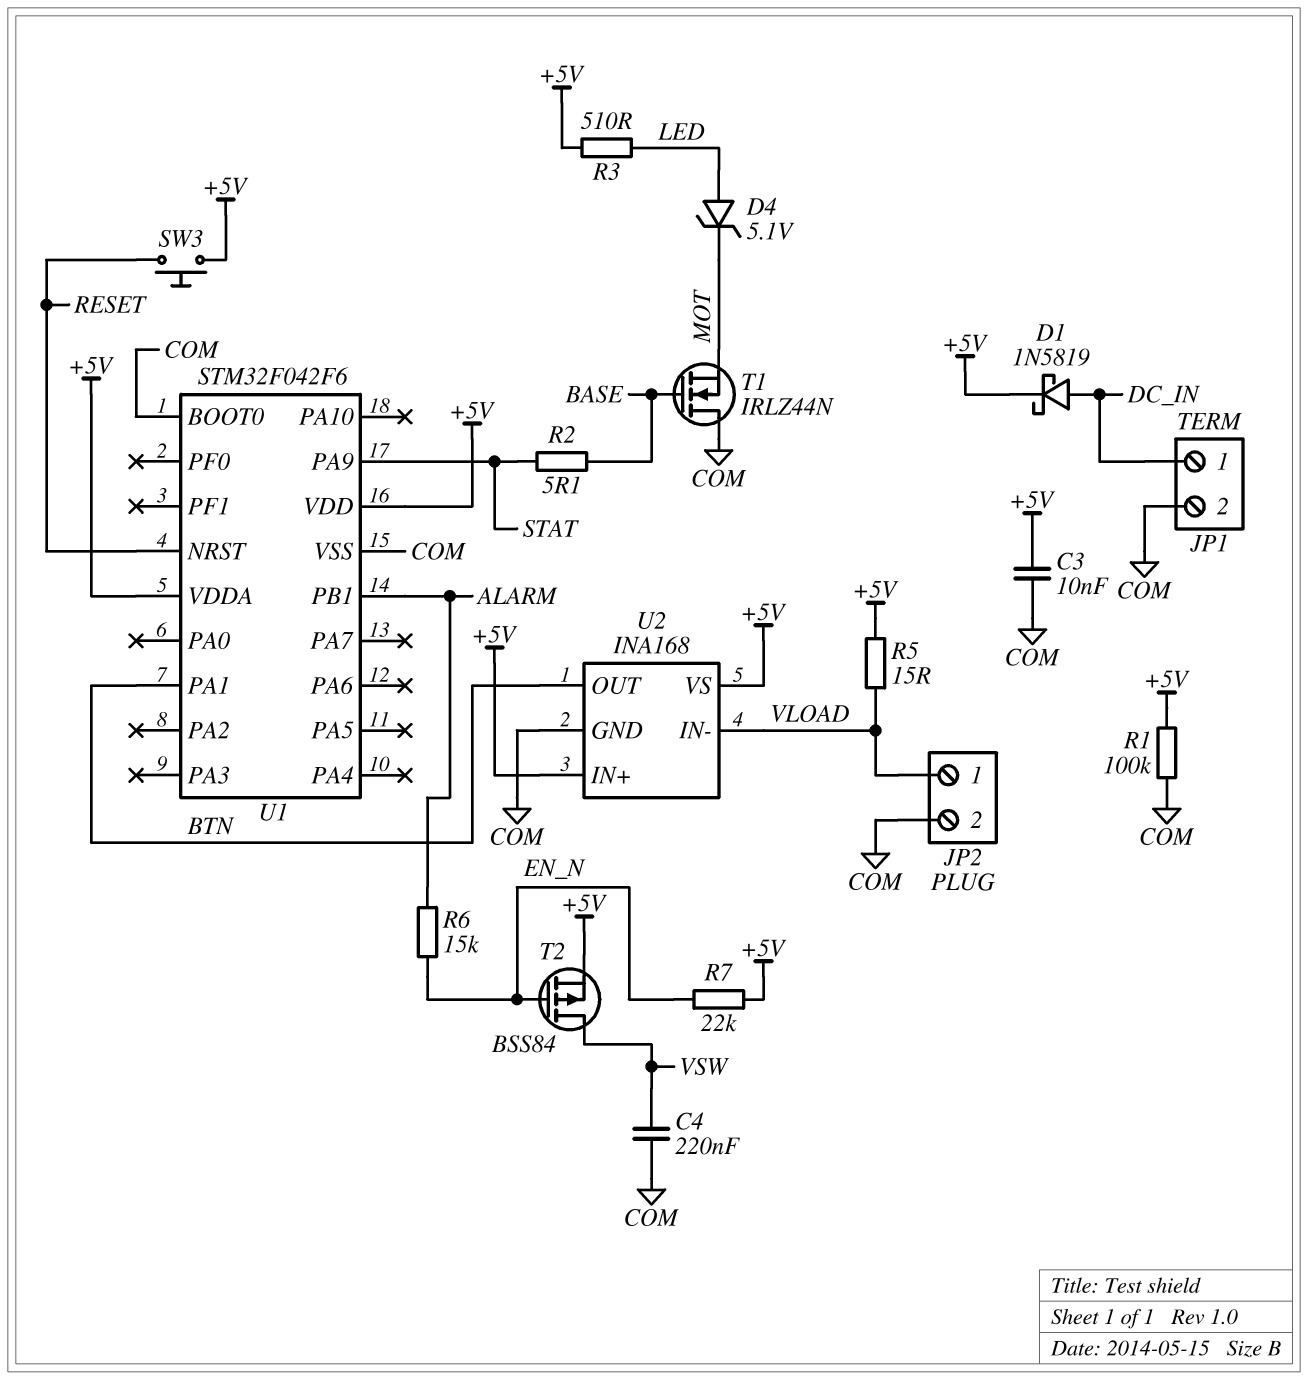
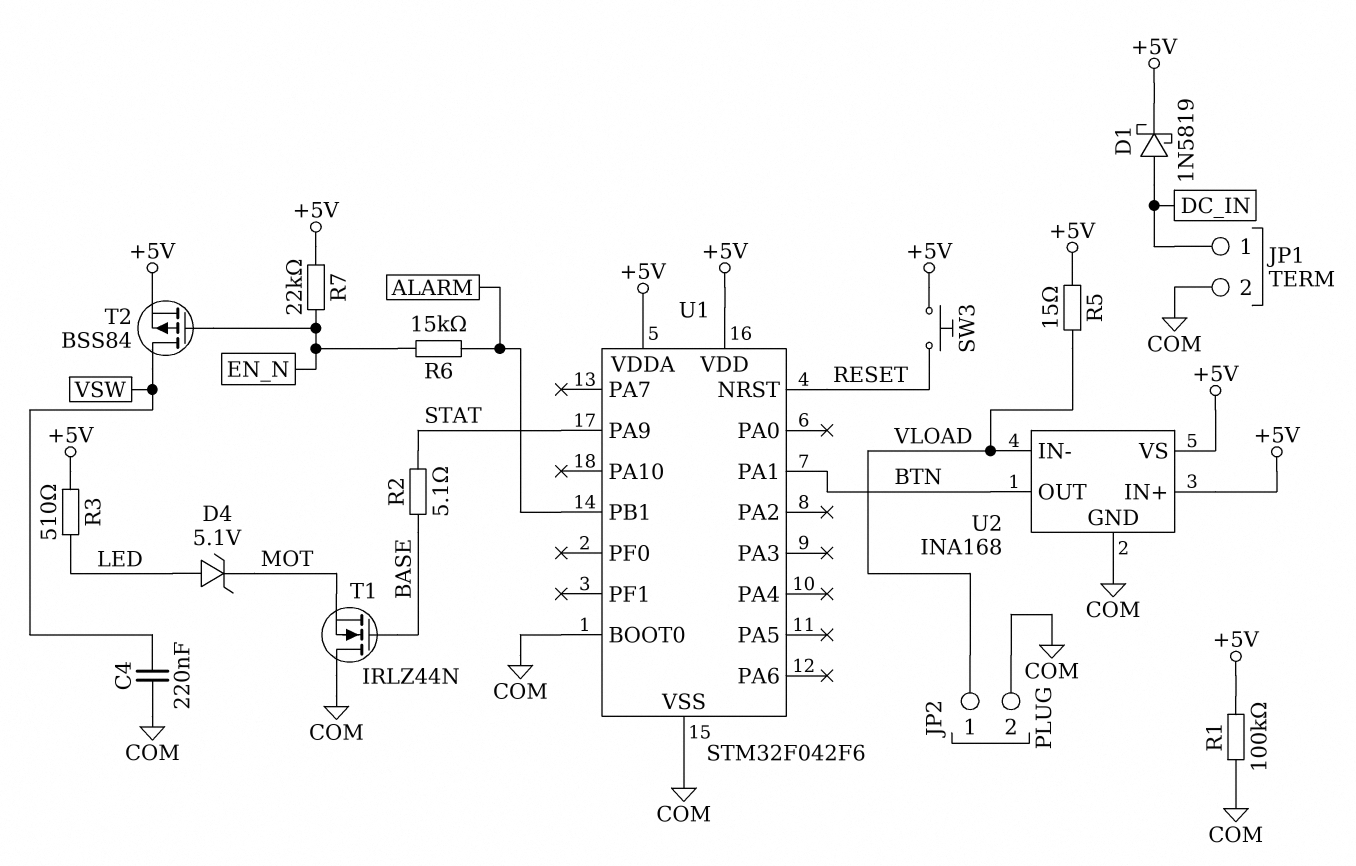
C3: 10nF (+5V, COM) -> none

